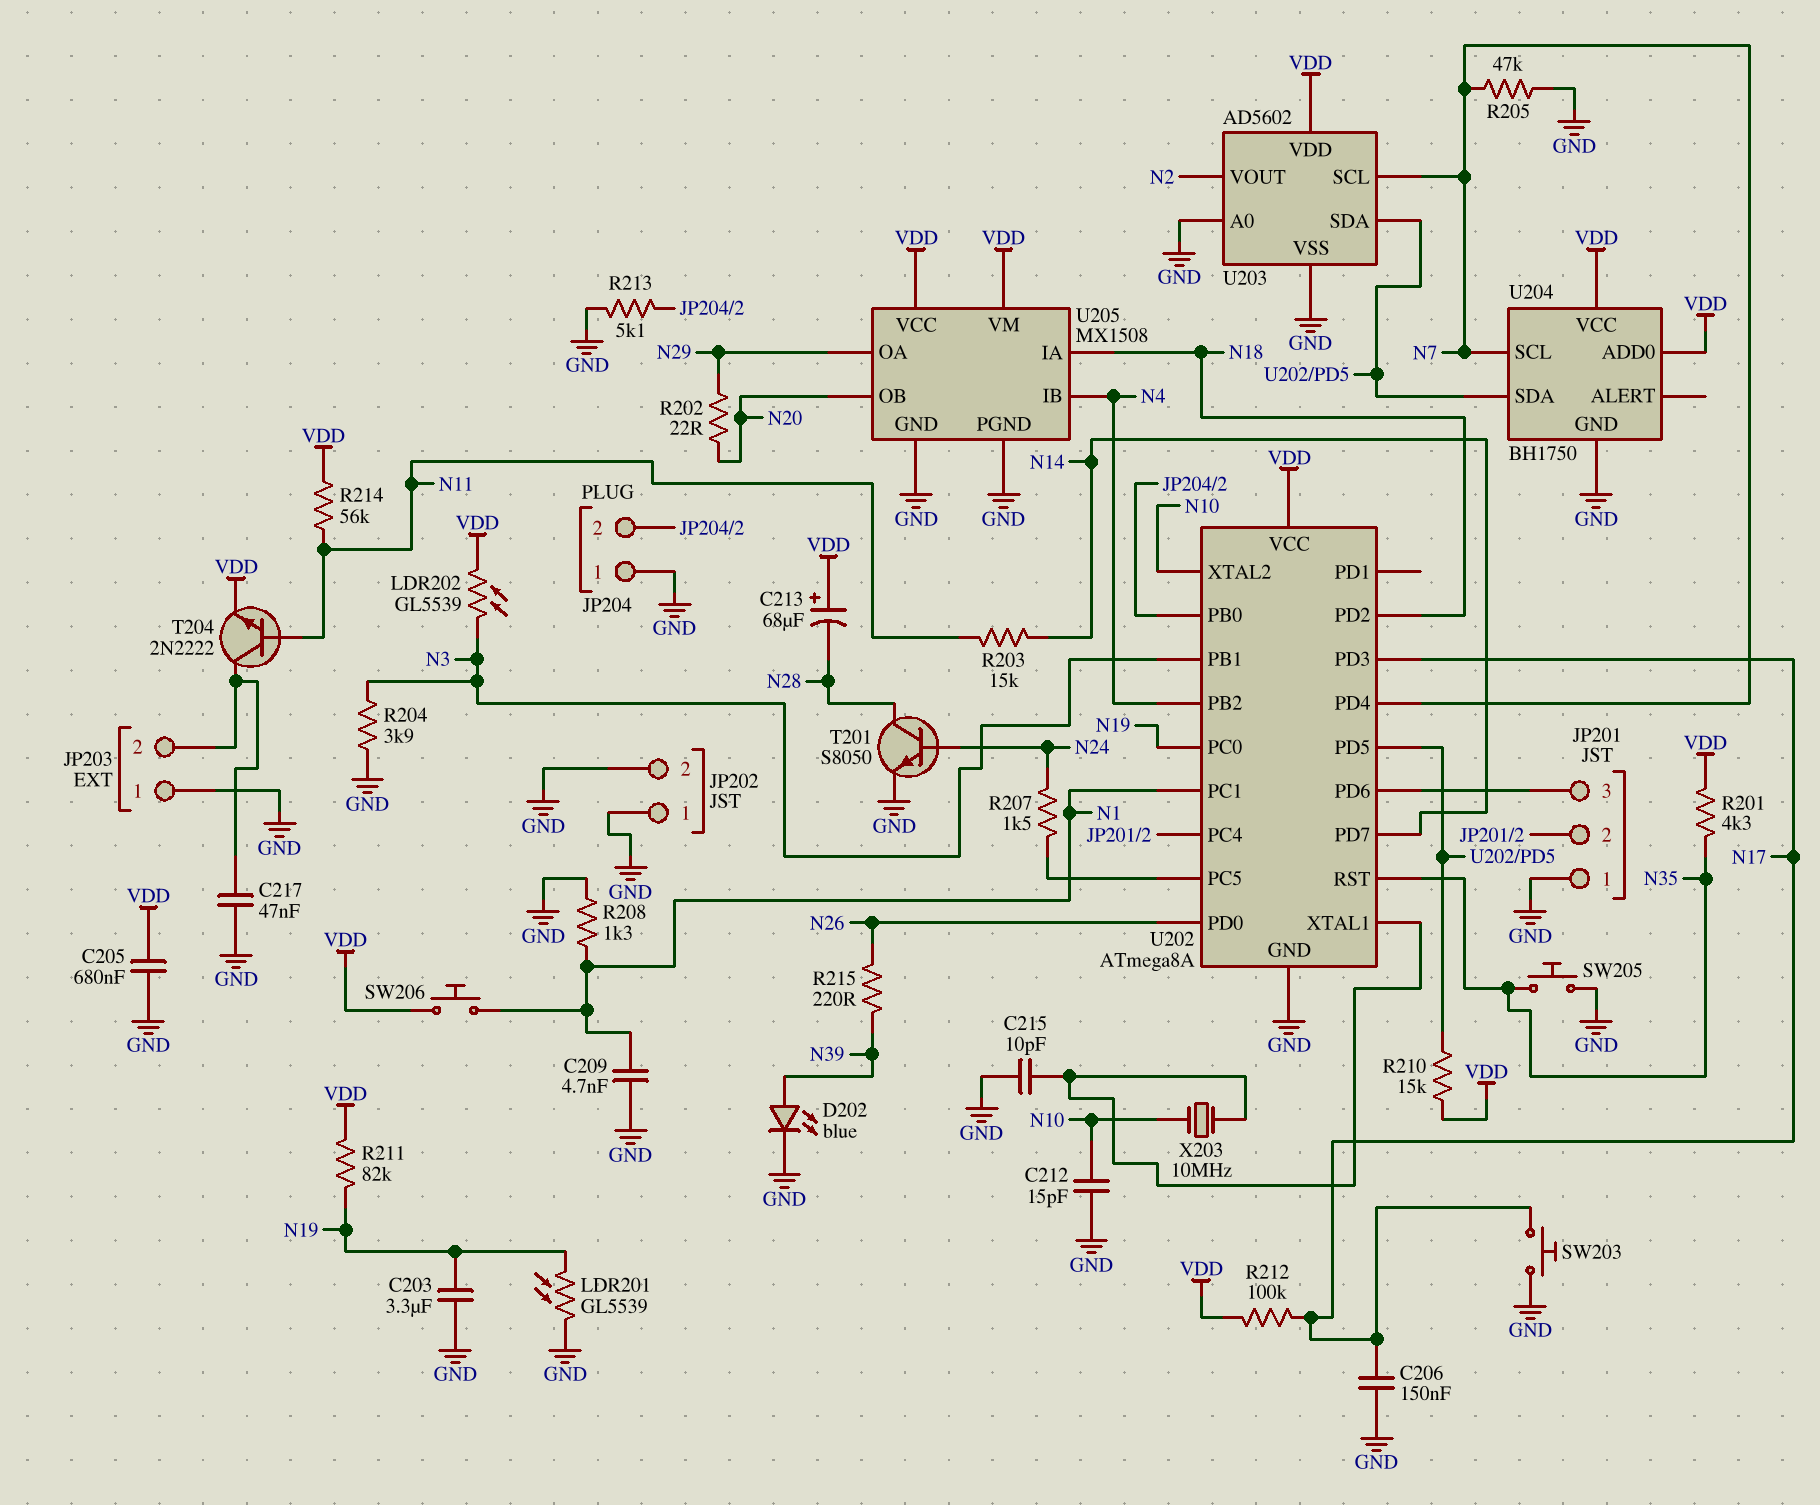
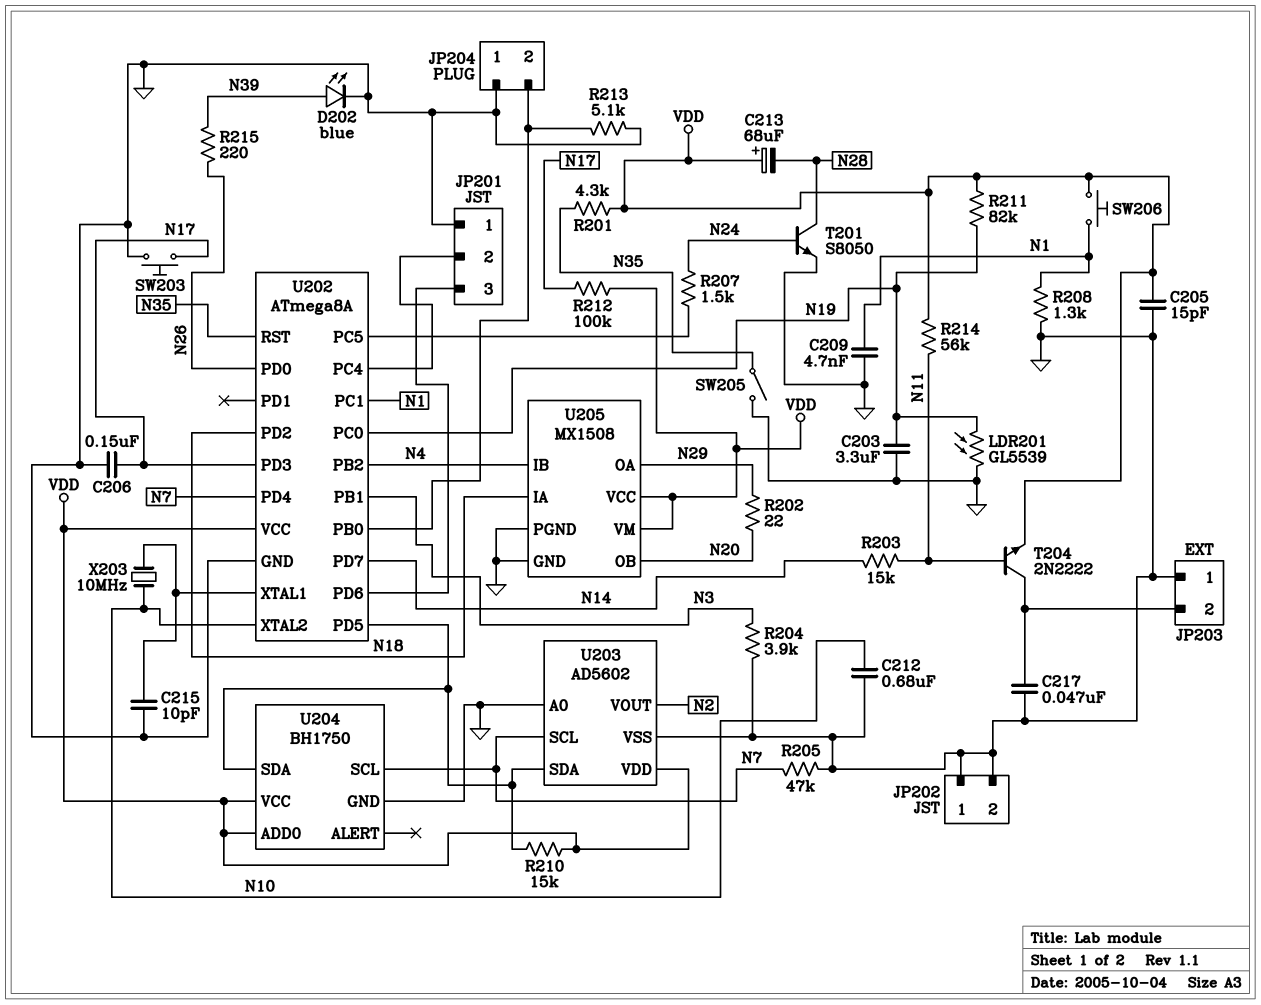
C205: 680nF (GND, VDD) -> 15pF (GND, VDD)
C212: 15pF (GND, N10) -> 680nF (GND, N10)
LDR202: GL5539 (N3, VDD) -> none
SW205: button (GND, N35) -> switch (GND, N35)

